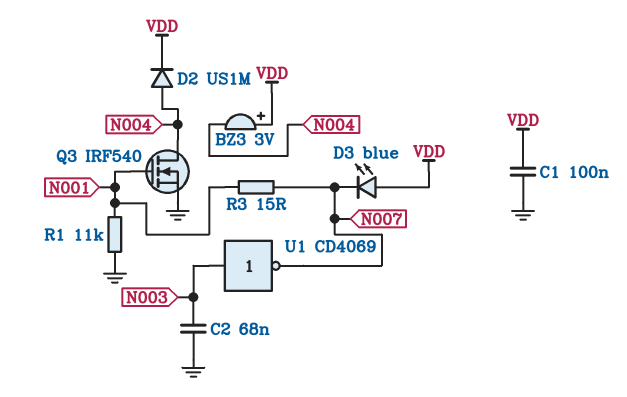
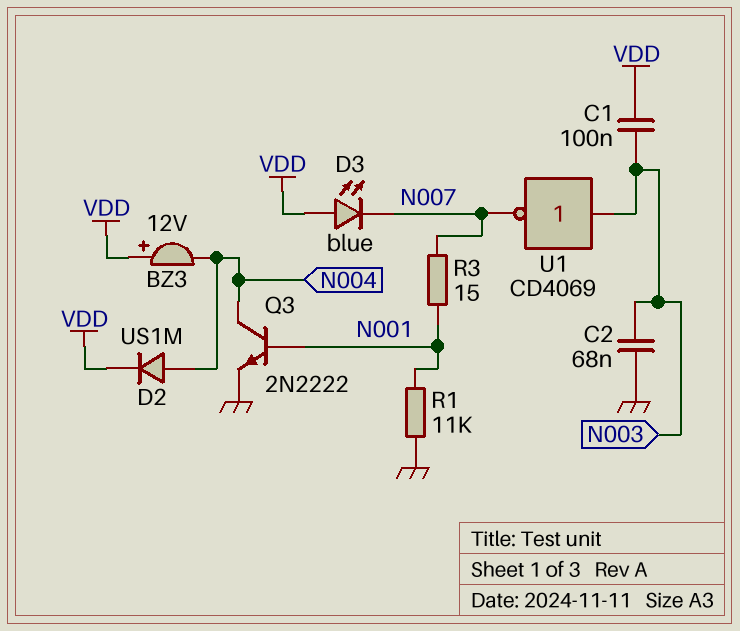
BZ3: buzzer 3V (plus VDD, minus N004) -> buzzer 12V (plus VDD, minus N004)
C1: 100nF (GND, VDD) -> 100nF (N003, VDD)
Q3: NMOS IRF540 (G N001, D N004, S GND) -> NPN 2N2222 (B N001, C N004, E GND)

